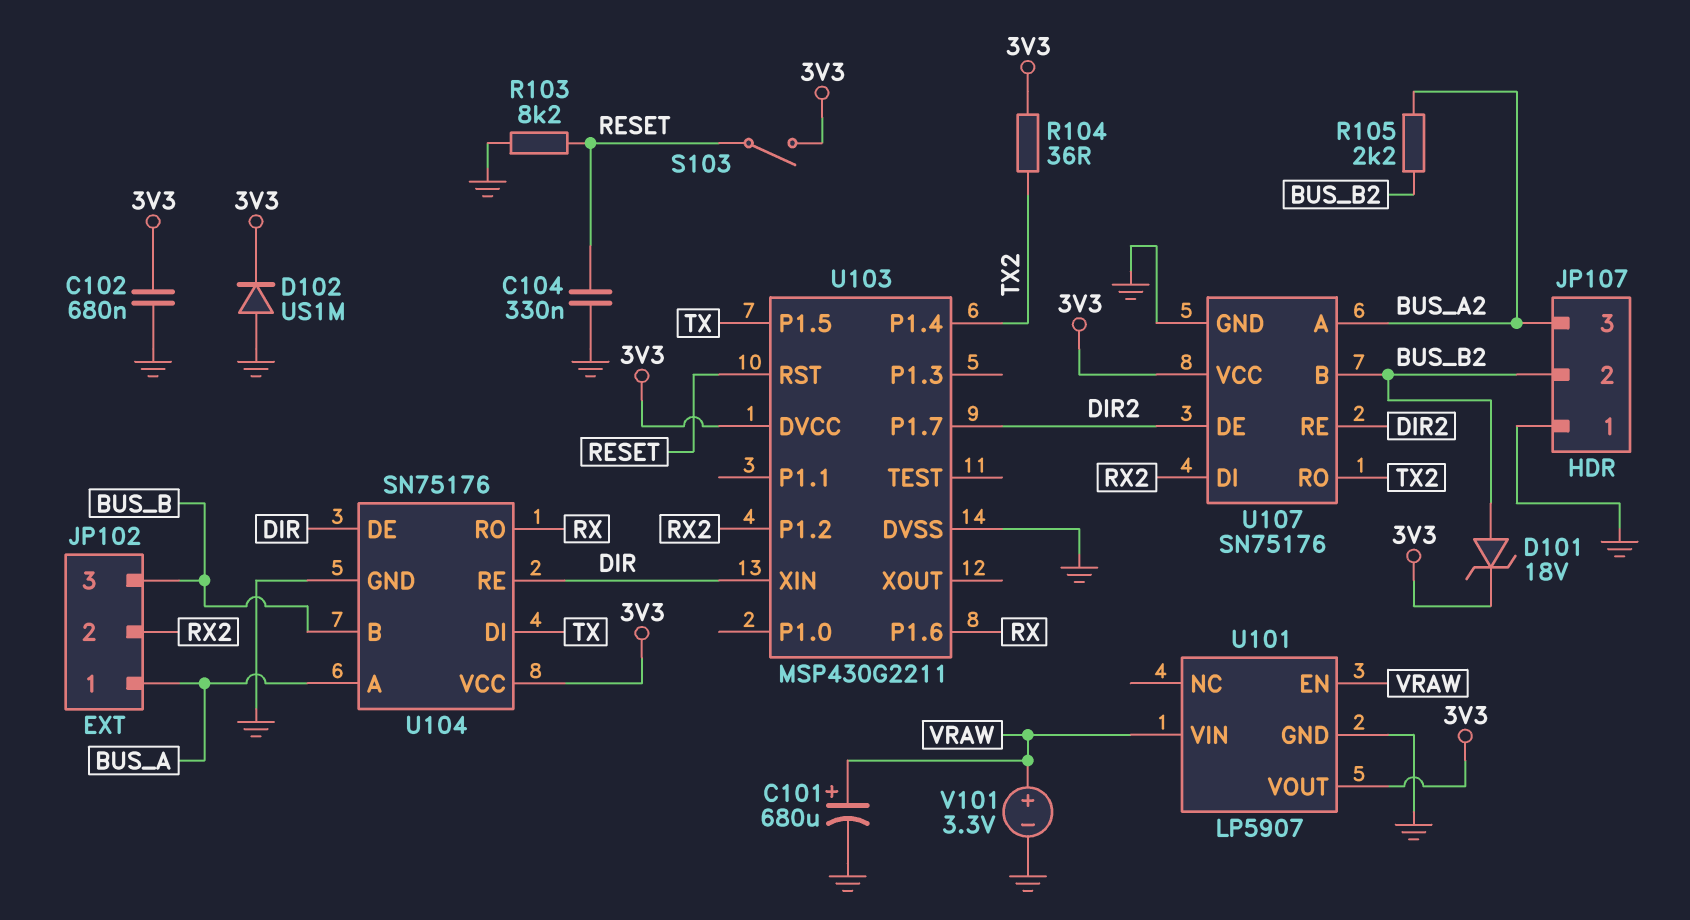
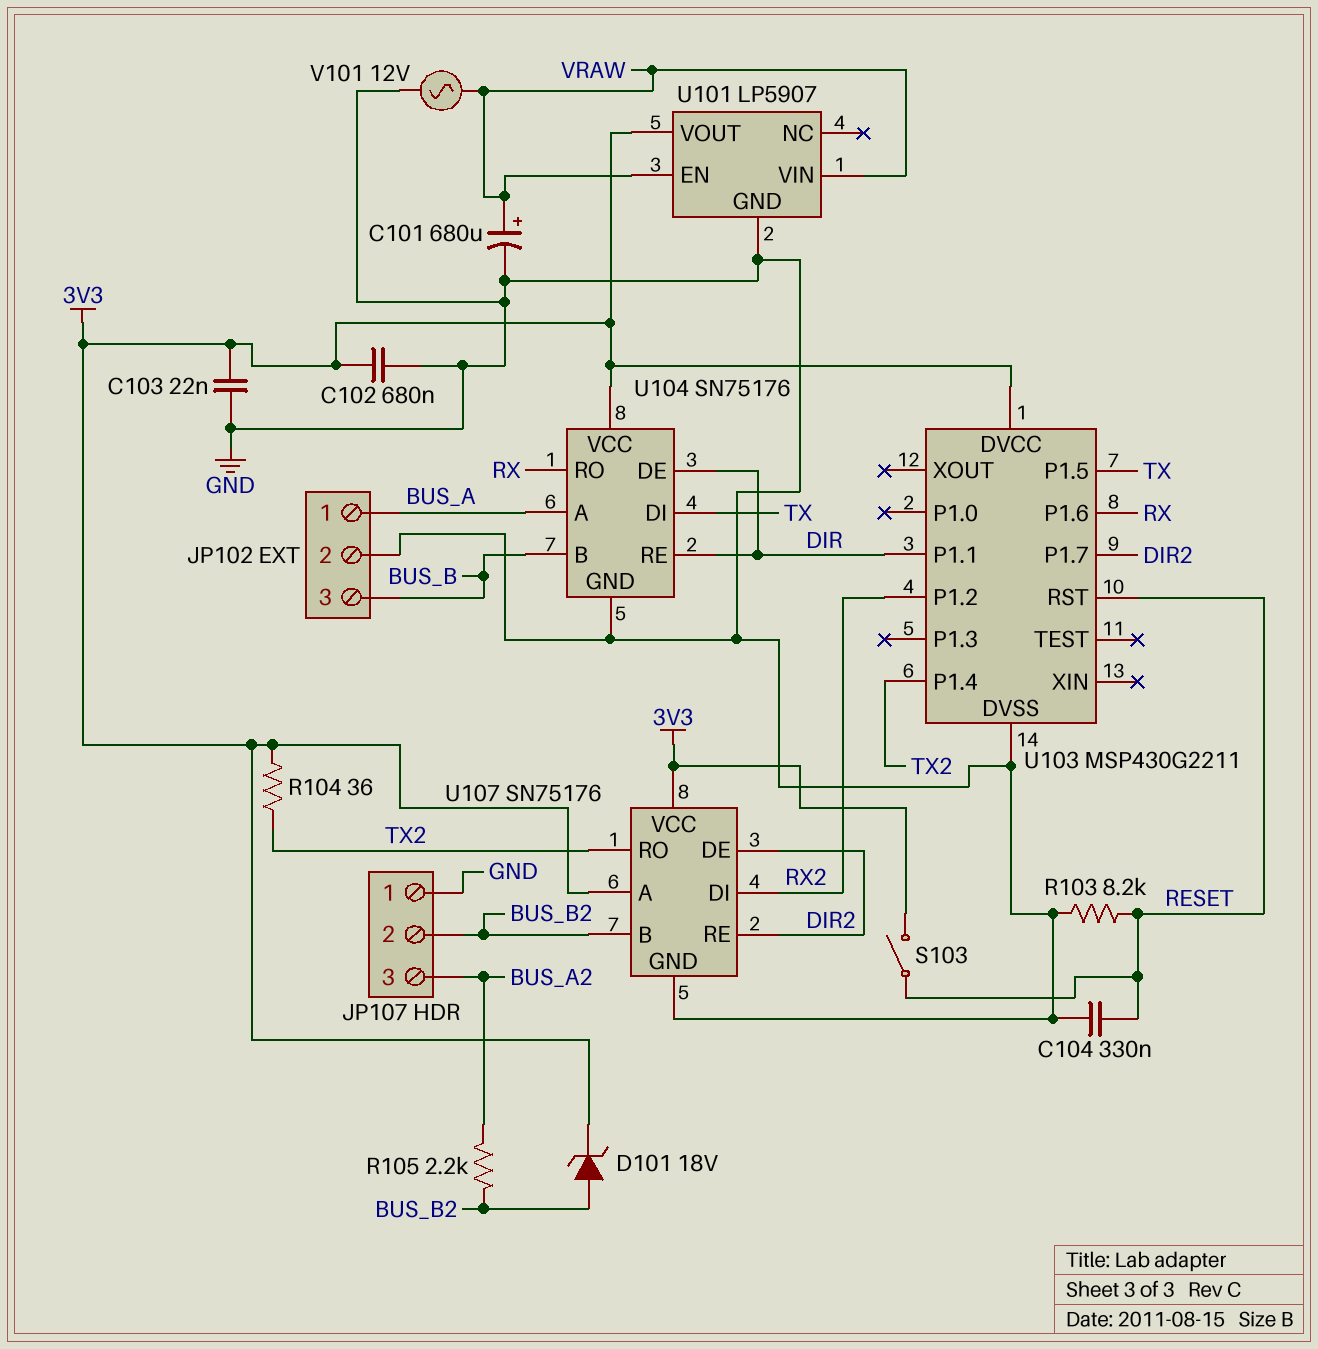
C103: none -> 22nF (3V3, GND)
D102: diode US1M (A GND, K 3V3) -> none
JP102 pin 2: RX2 -> GND
U103 pin P1.1: none -> DIR
U103 pin XIN: DIR -> none
U107 pin A: BUS_A2 -> 3V3
V101: 3.3V (plus VRAW, minus GND) -> AC 12V (GND, VRAW)

